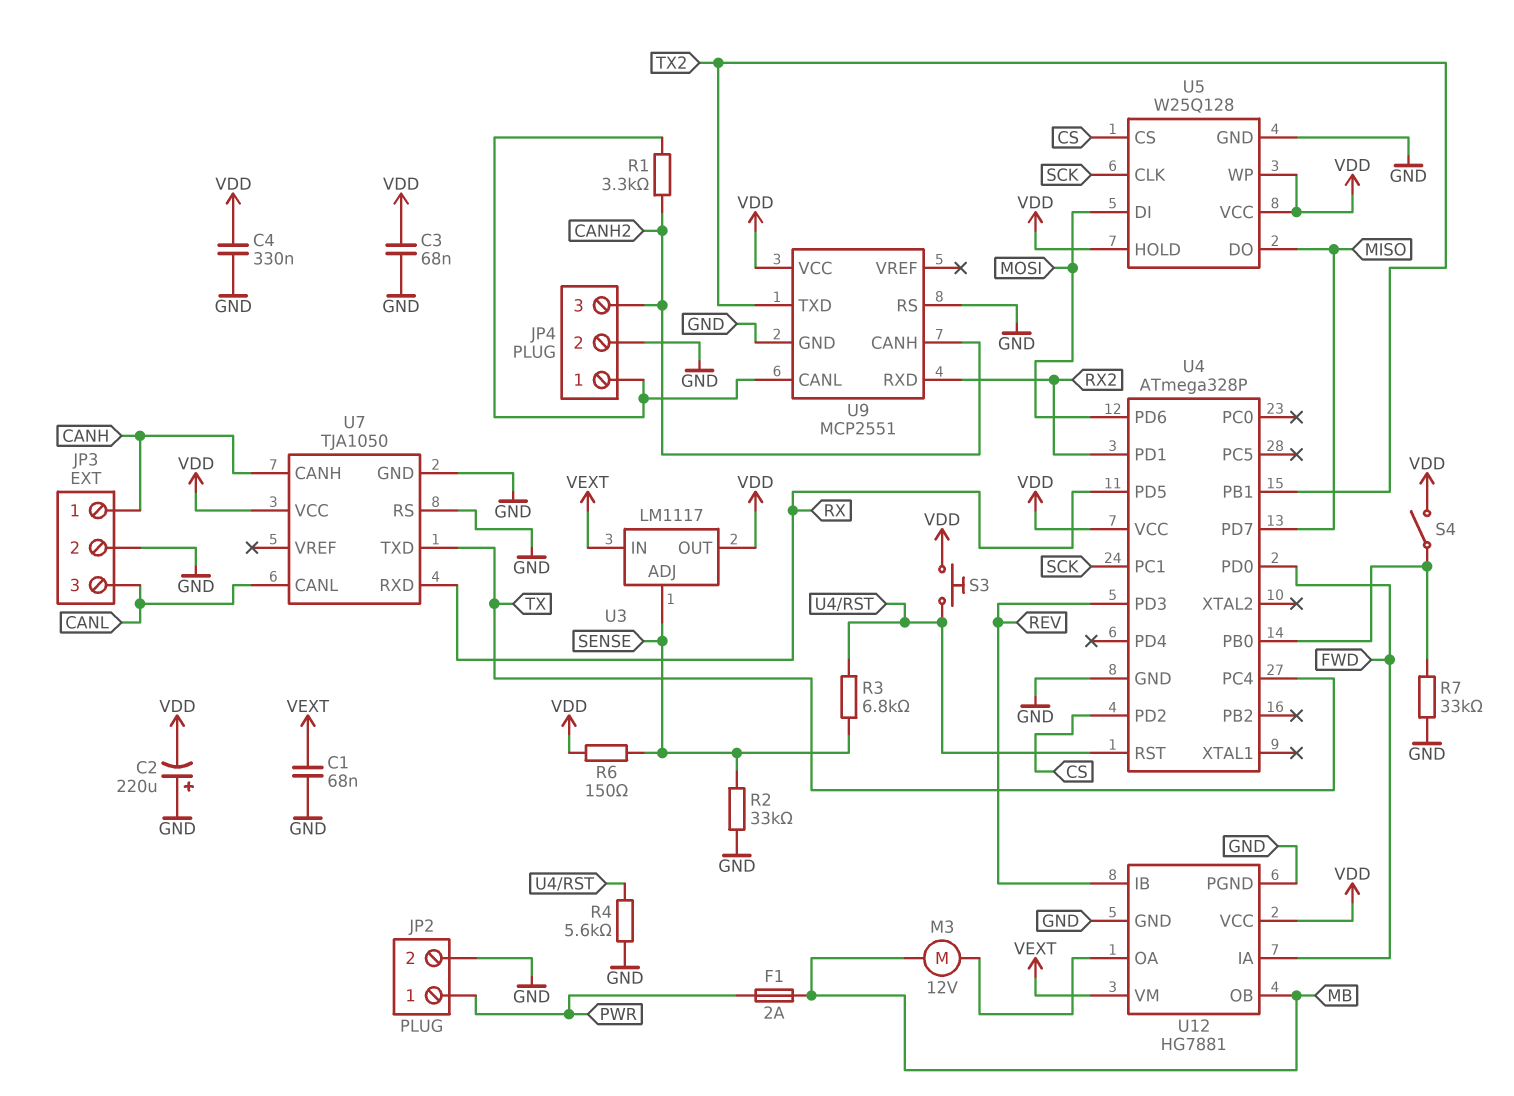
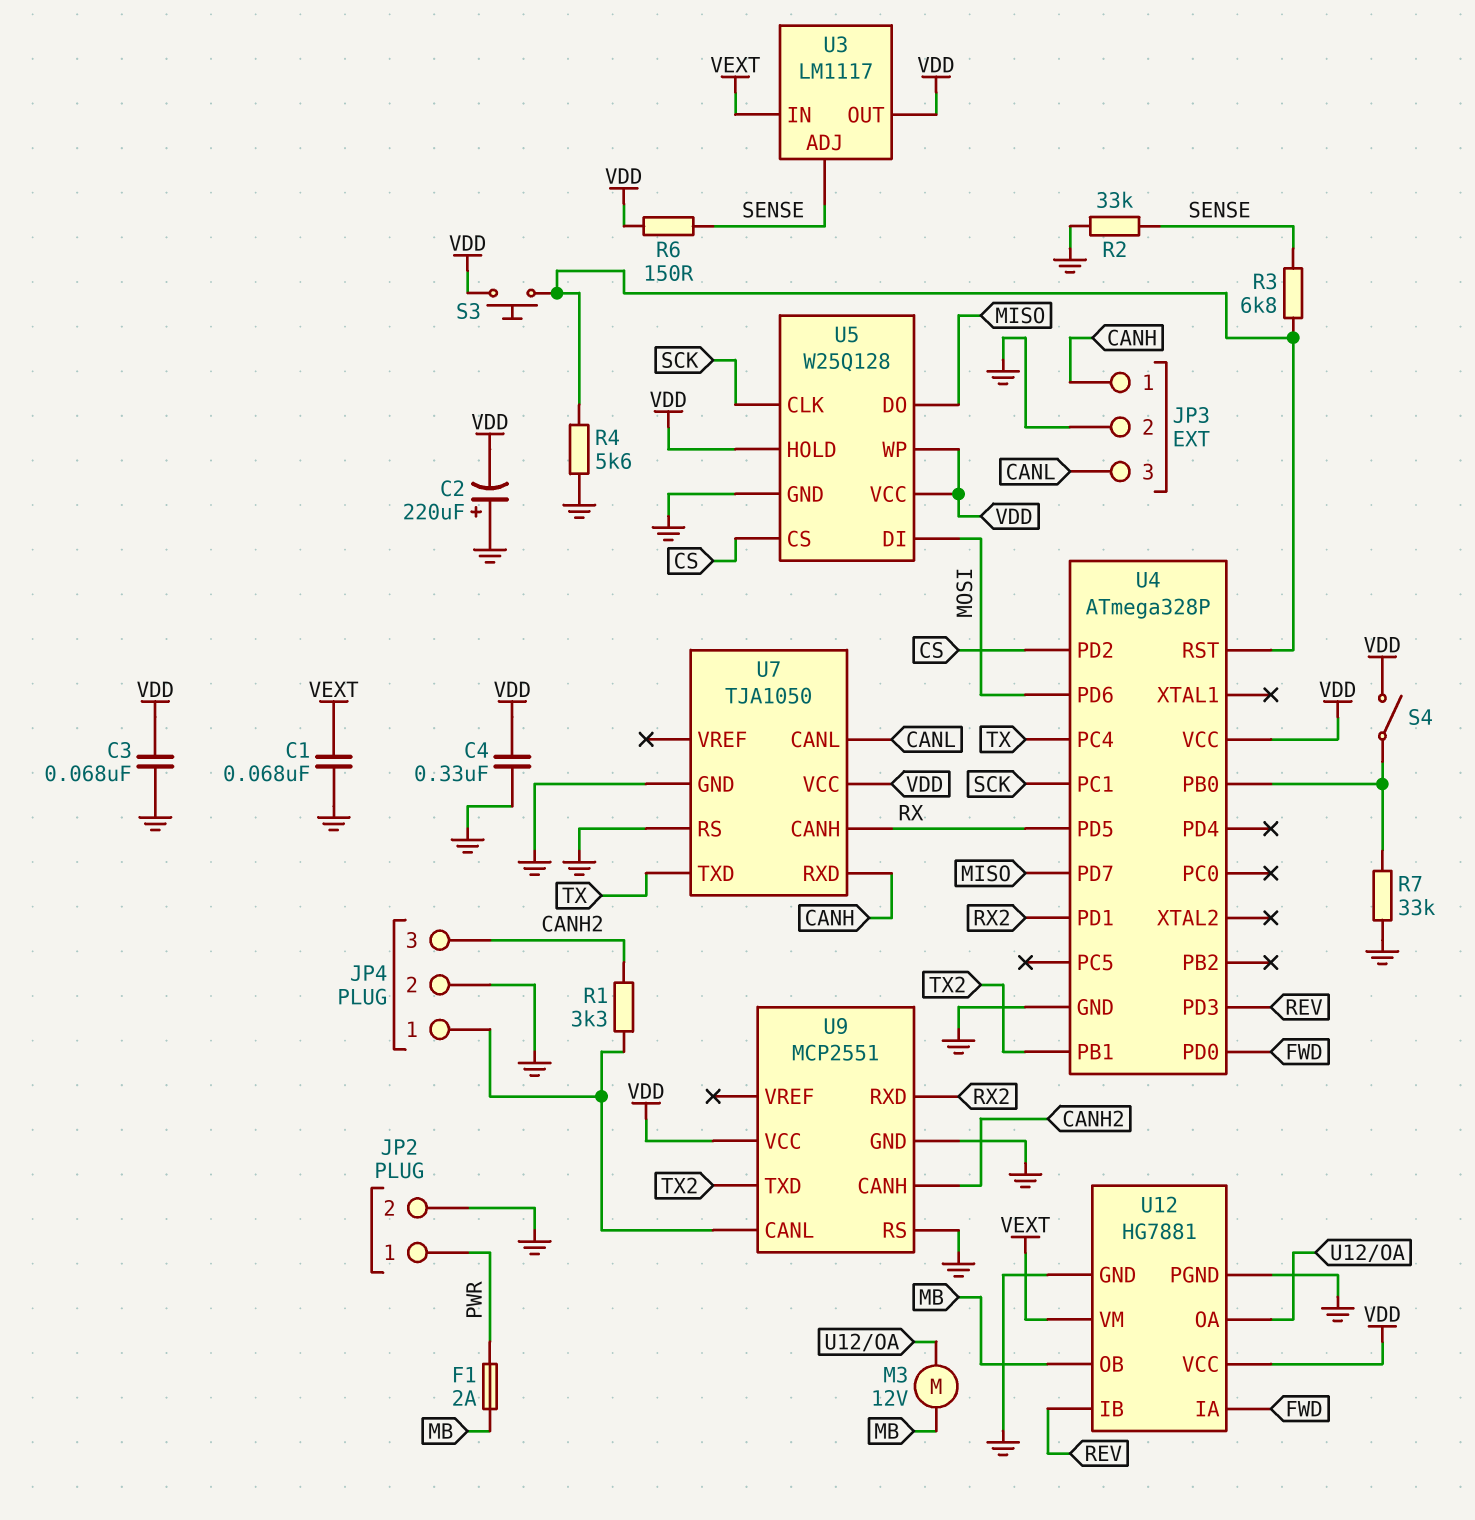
U7 pin CANH: CANH -> RX
U7 pin RXD: RX -> CANH

